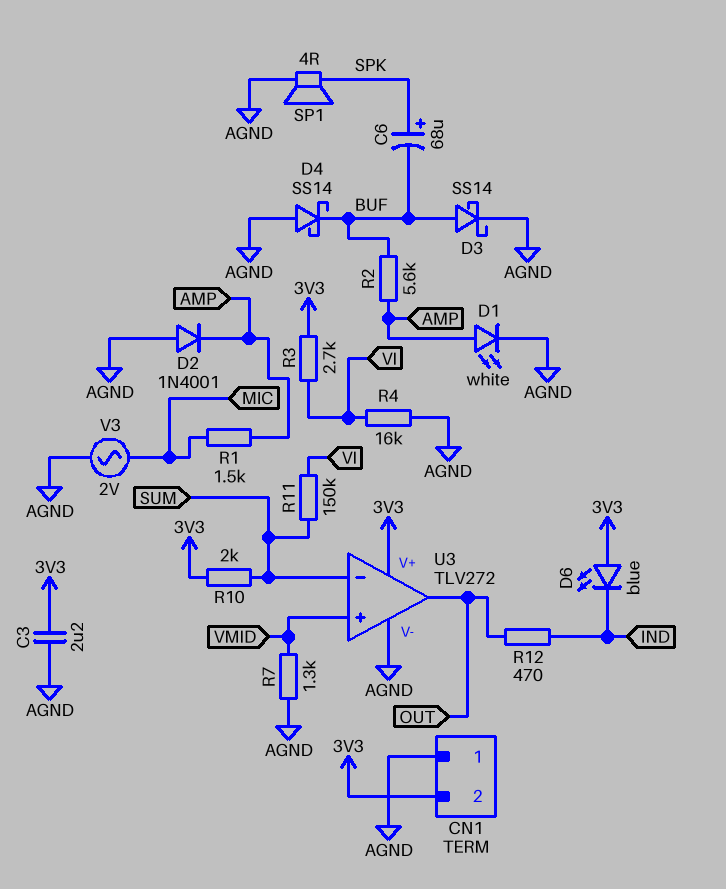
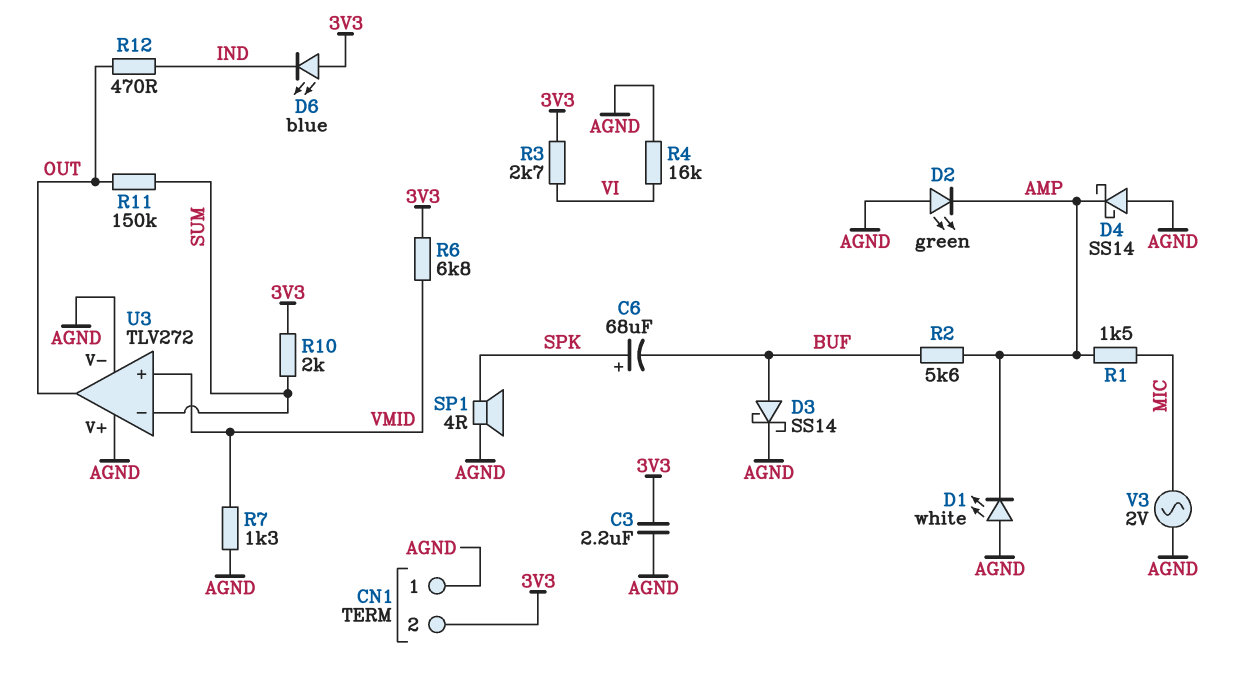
D1: LED white (A AMP, K AGND) -> LED white (A AGND, K AMP)
D2: diode 1N4001 (A AGND, K AMP) -> LED green (A AGND, K AMP)
D4: schottky SS14 (A AGND, K BUF) -> schottky SS14 (A AGND, K AMP)
R6: none -> 6.8k (3V3, VMID)
R11: 150k (SUM, VI) -> 150k (OUT, SUM)
U3 pin V+: 3V3 -> AGND

